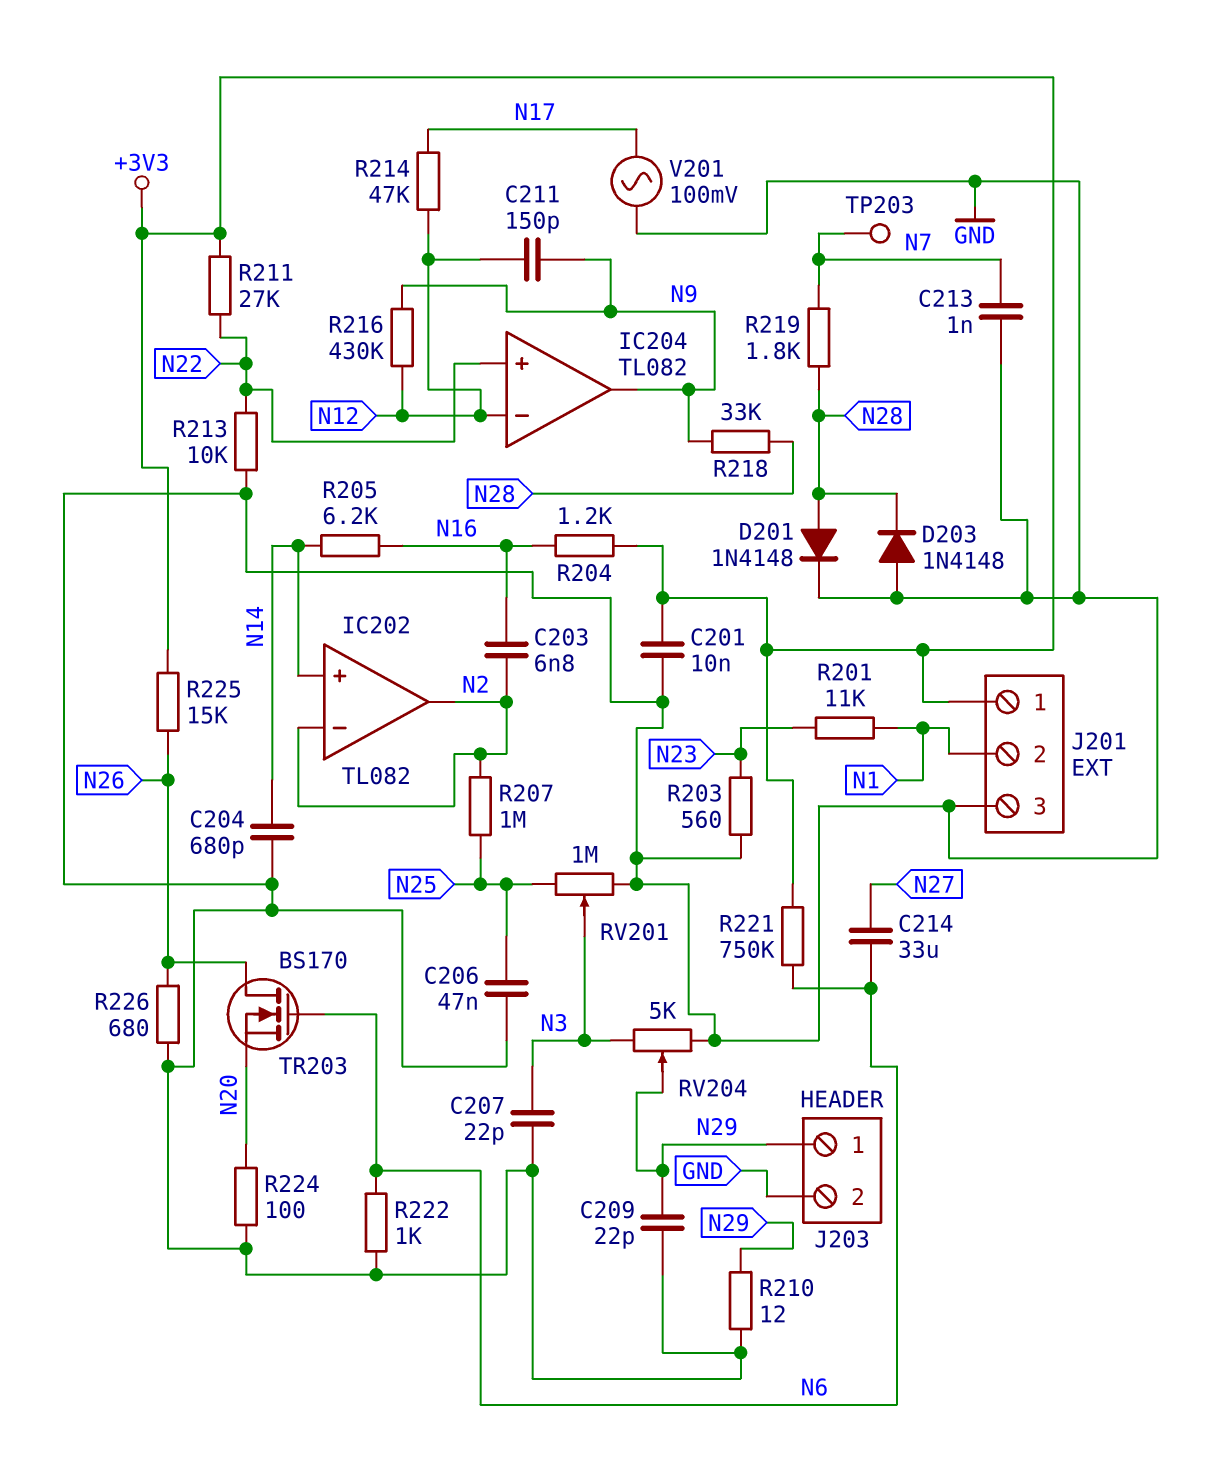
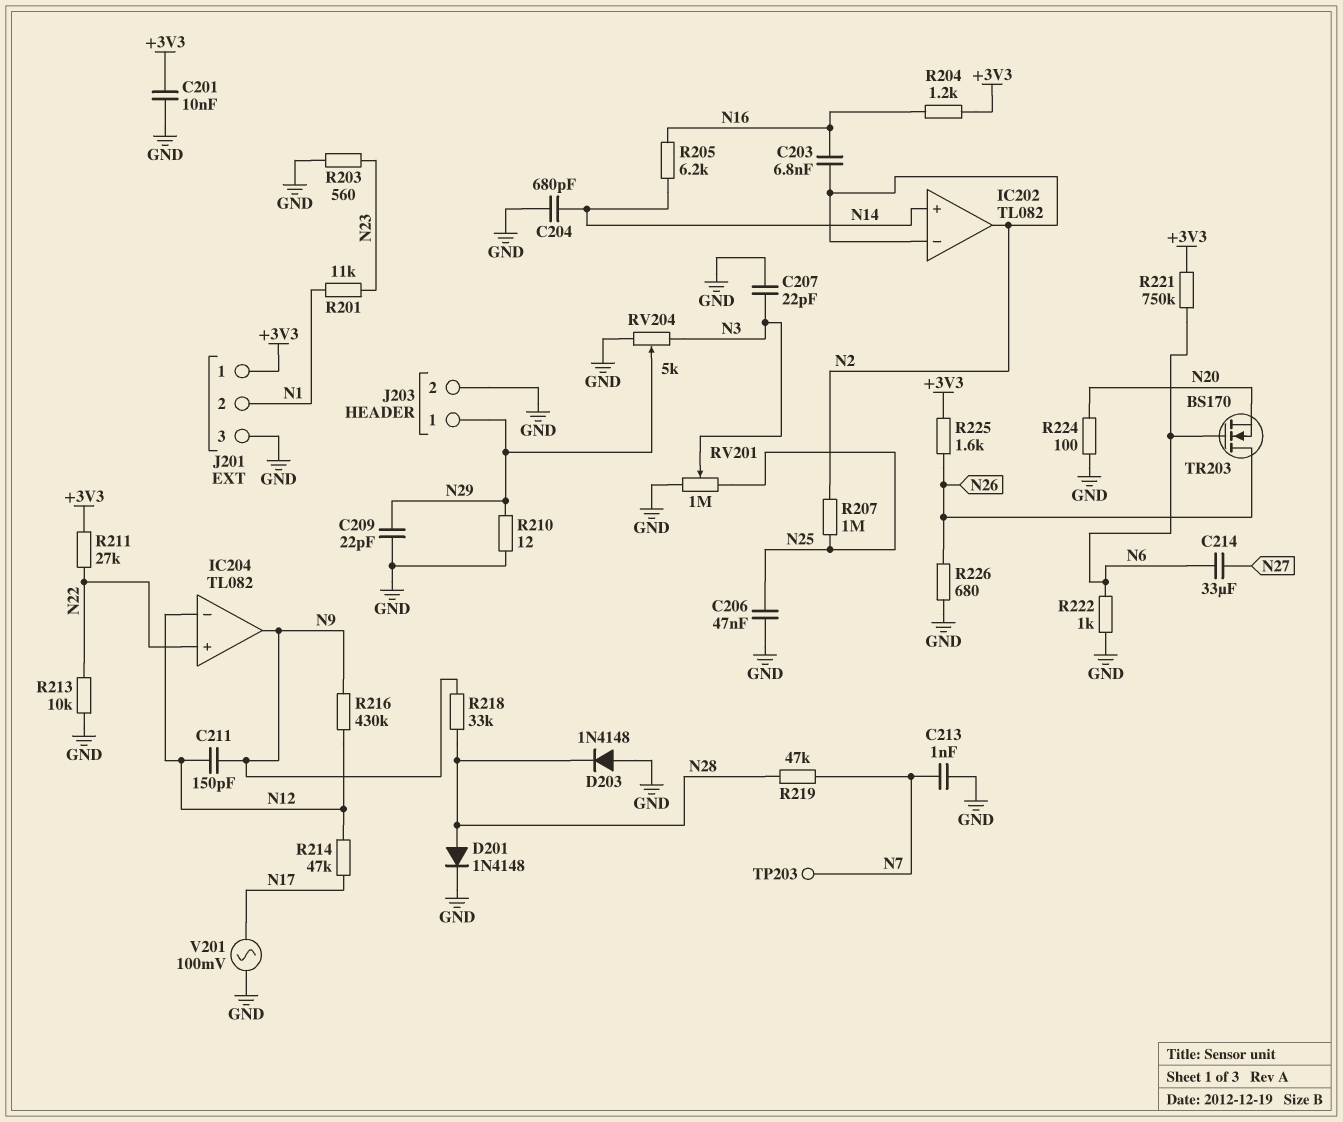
R219: 1.8k (N7, N28) -> 47k (N7, N28)
R225: 15k (+3V3, N26) -> 1.6k (+3V3, N26)

